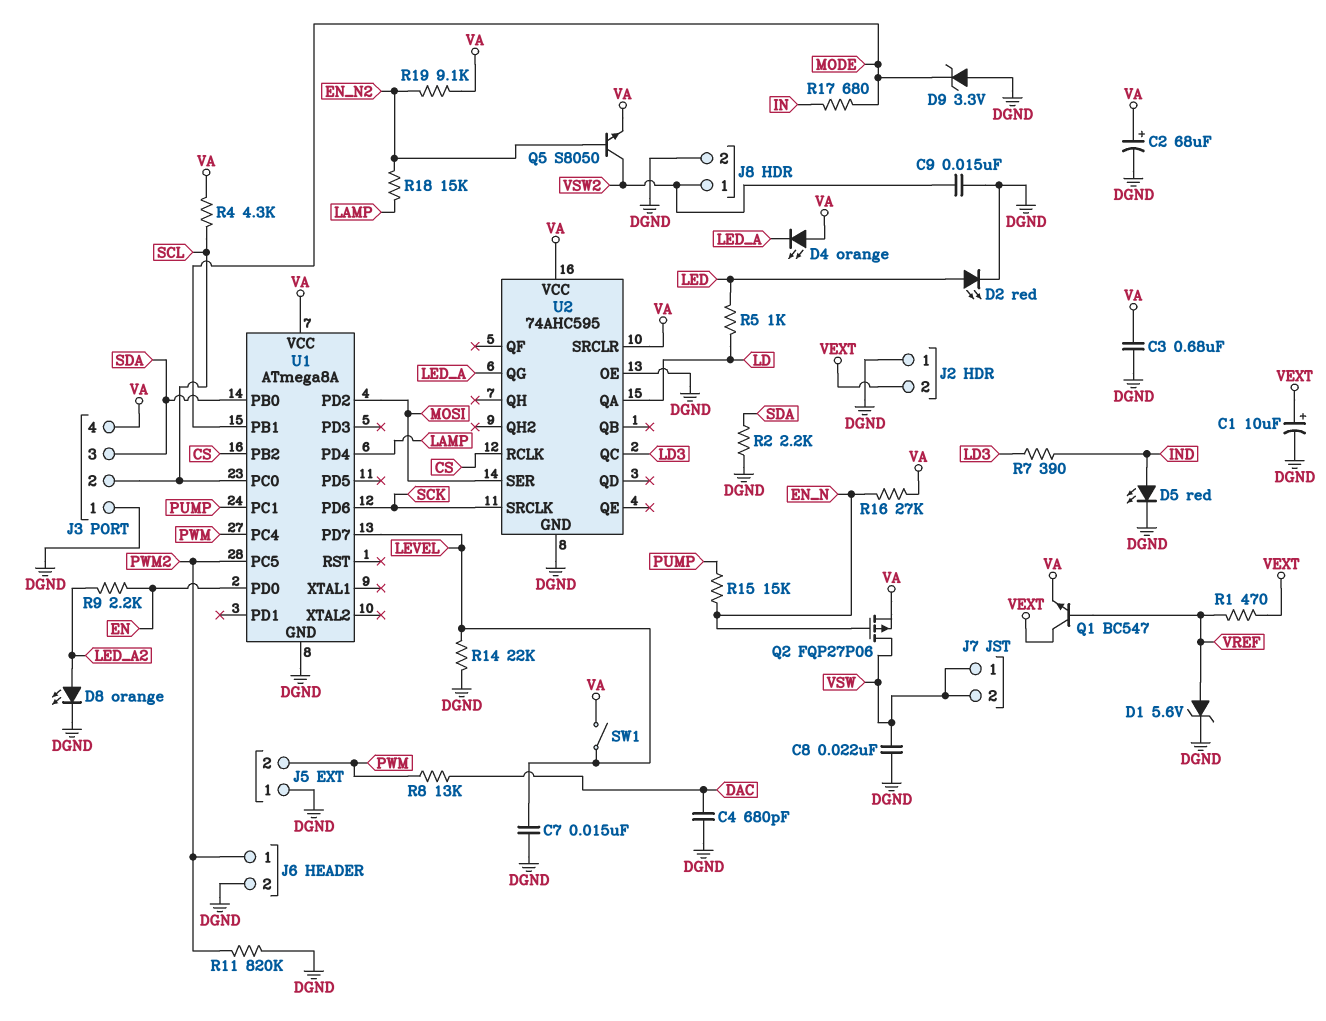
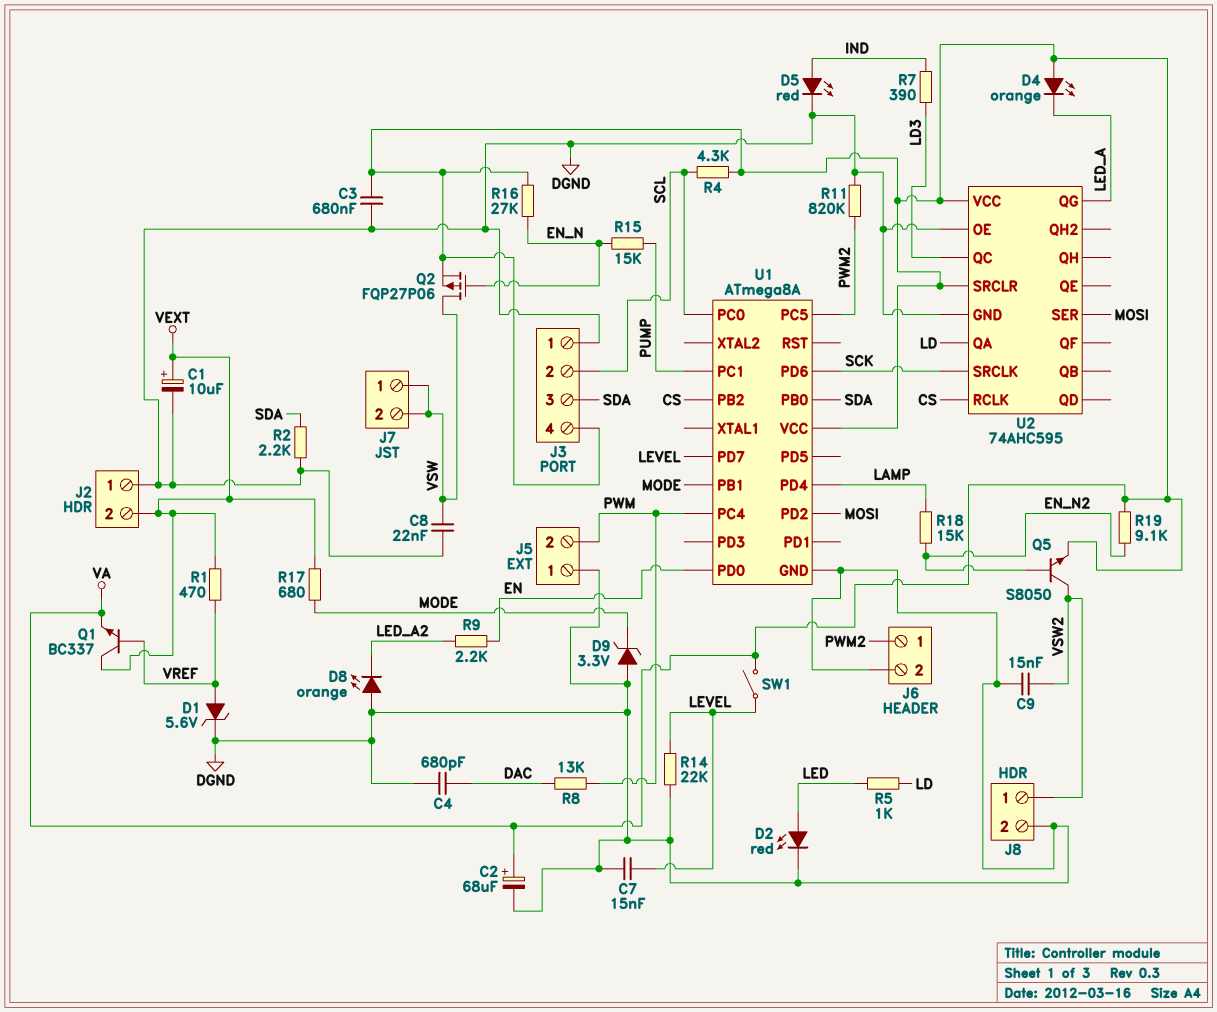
D8: LED orange (A LED_A2, K DGND) -> LED orange (A DGND, K LED_A2)
Q1: NPN BC547 (B VREF, C VEXT, E VA) -> NPN BC337 (B VREF, C VEXT, E VA)
R17: 680 (IN, MODE) -> 680 (MODE, VEXT)

